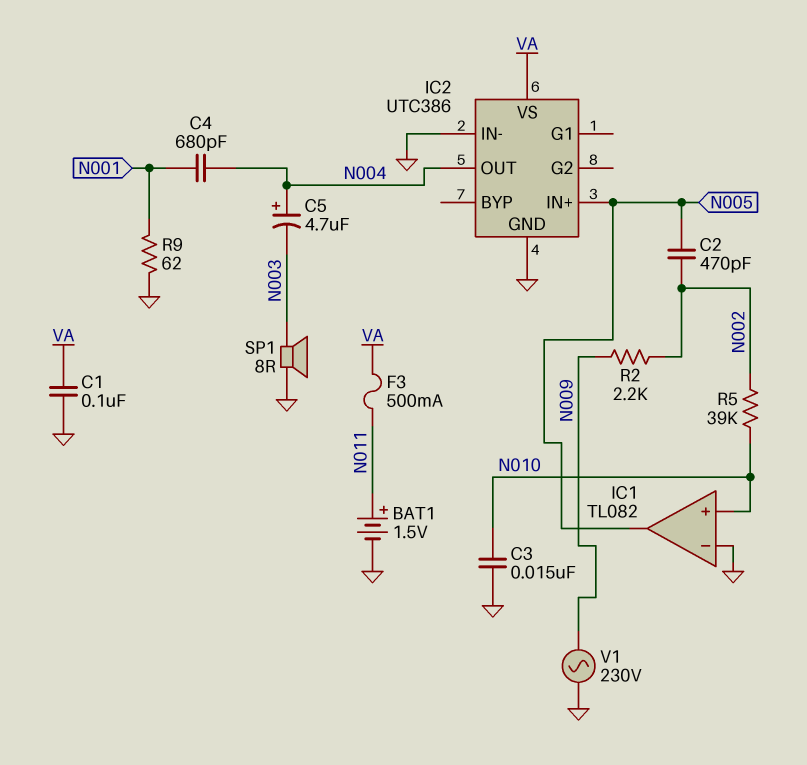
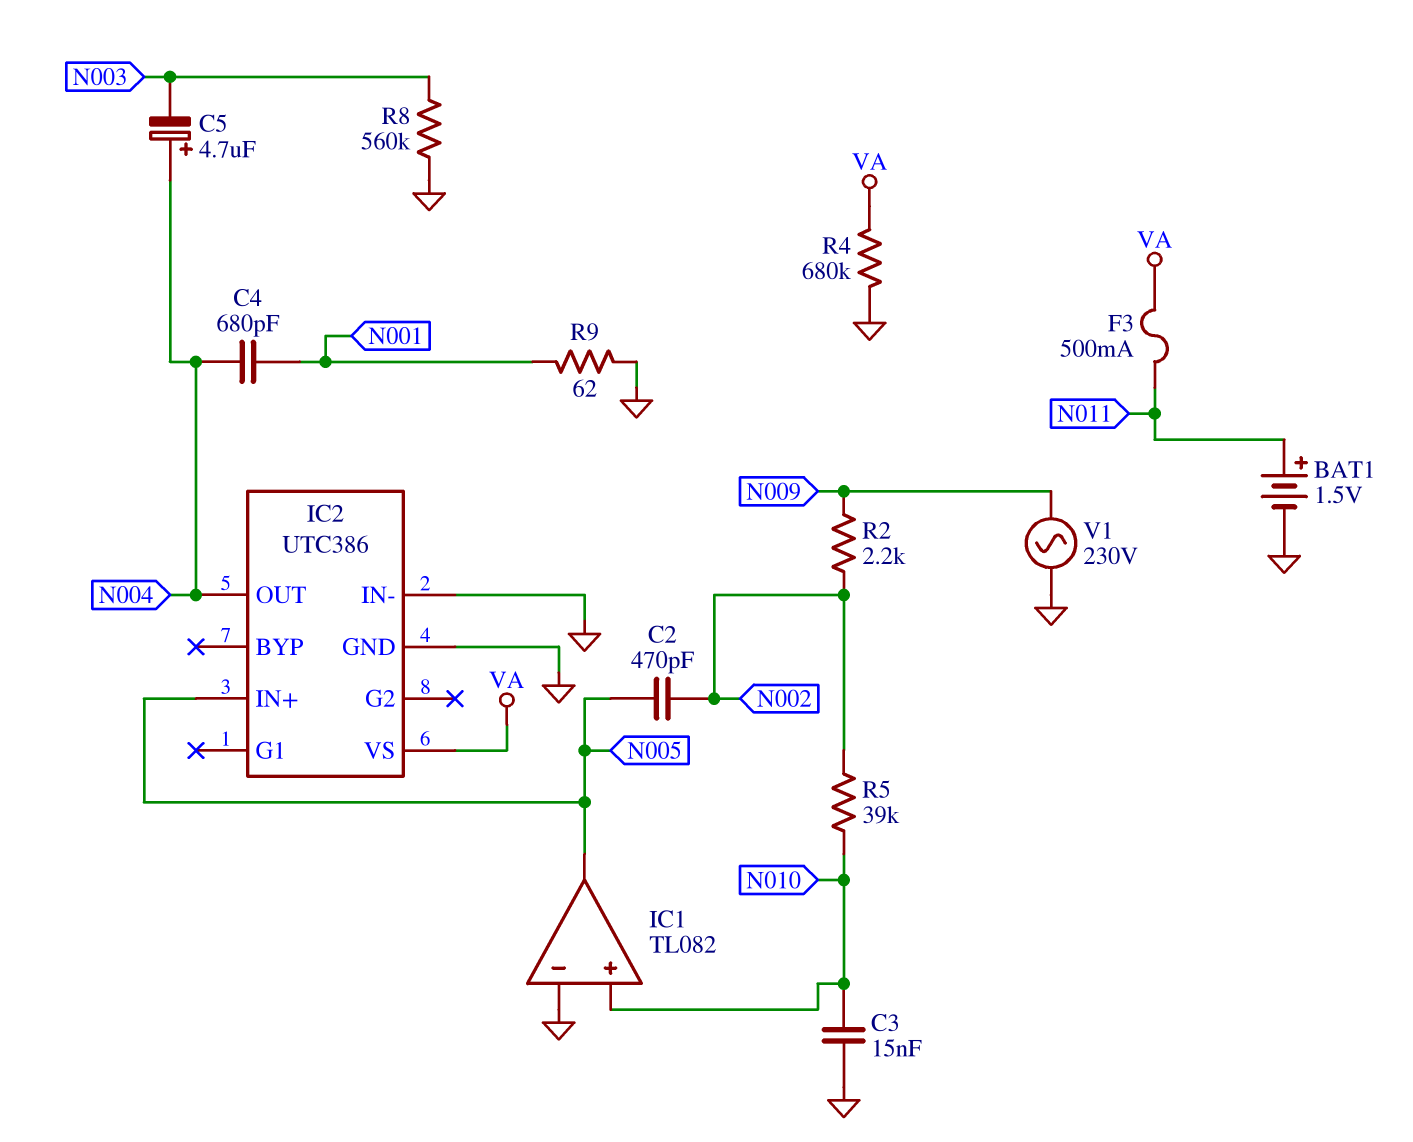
C1: 100nF (GND, VA) -> none
R4: none -> 680k (GND, VA)
R8: none -> 560k (GND, N003)
SP1: speaker 8R (GND, N003) -> none

